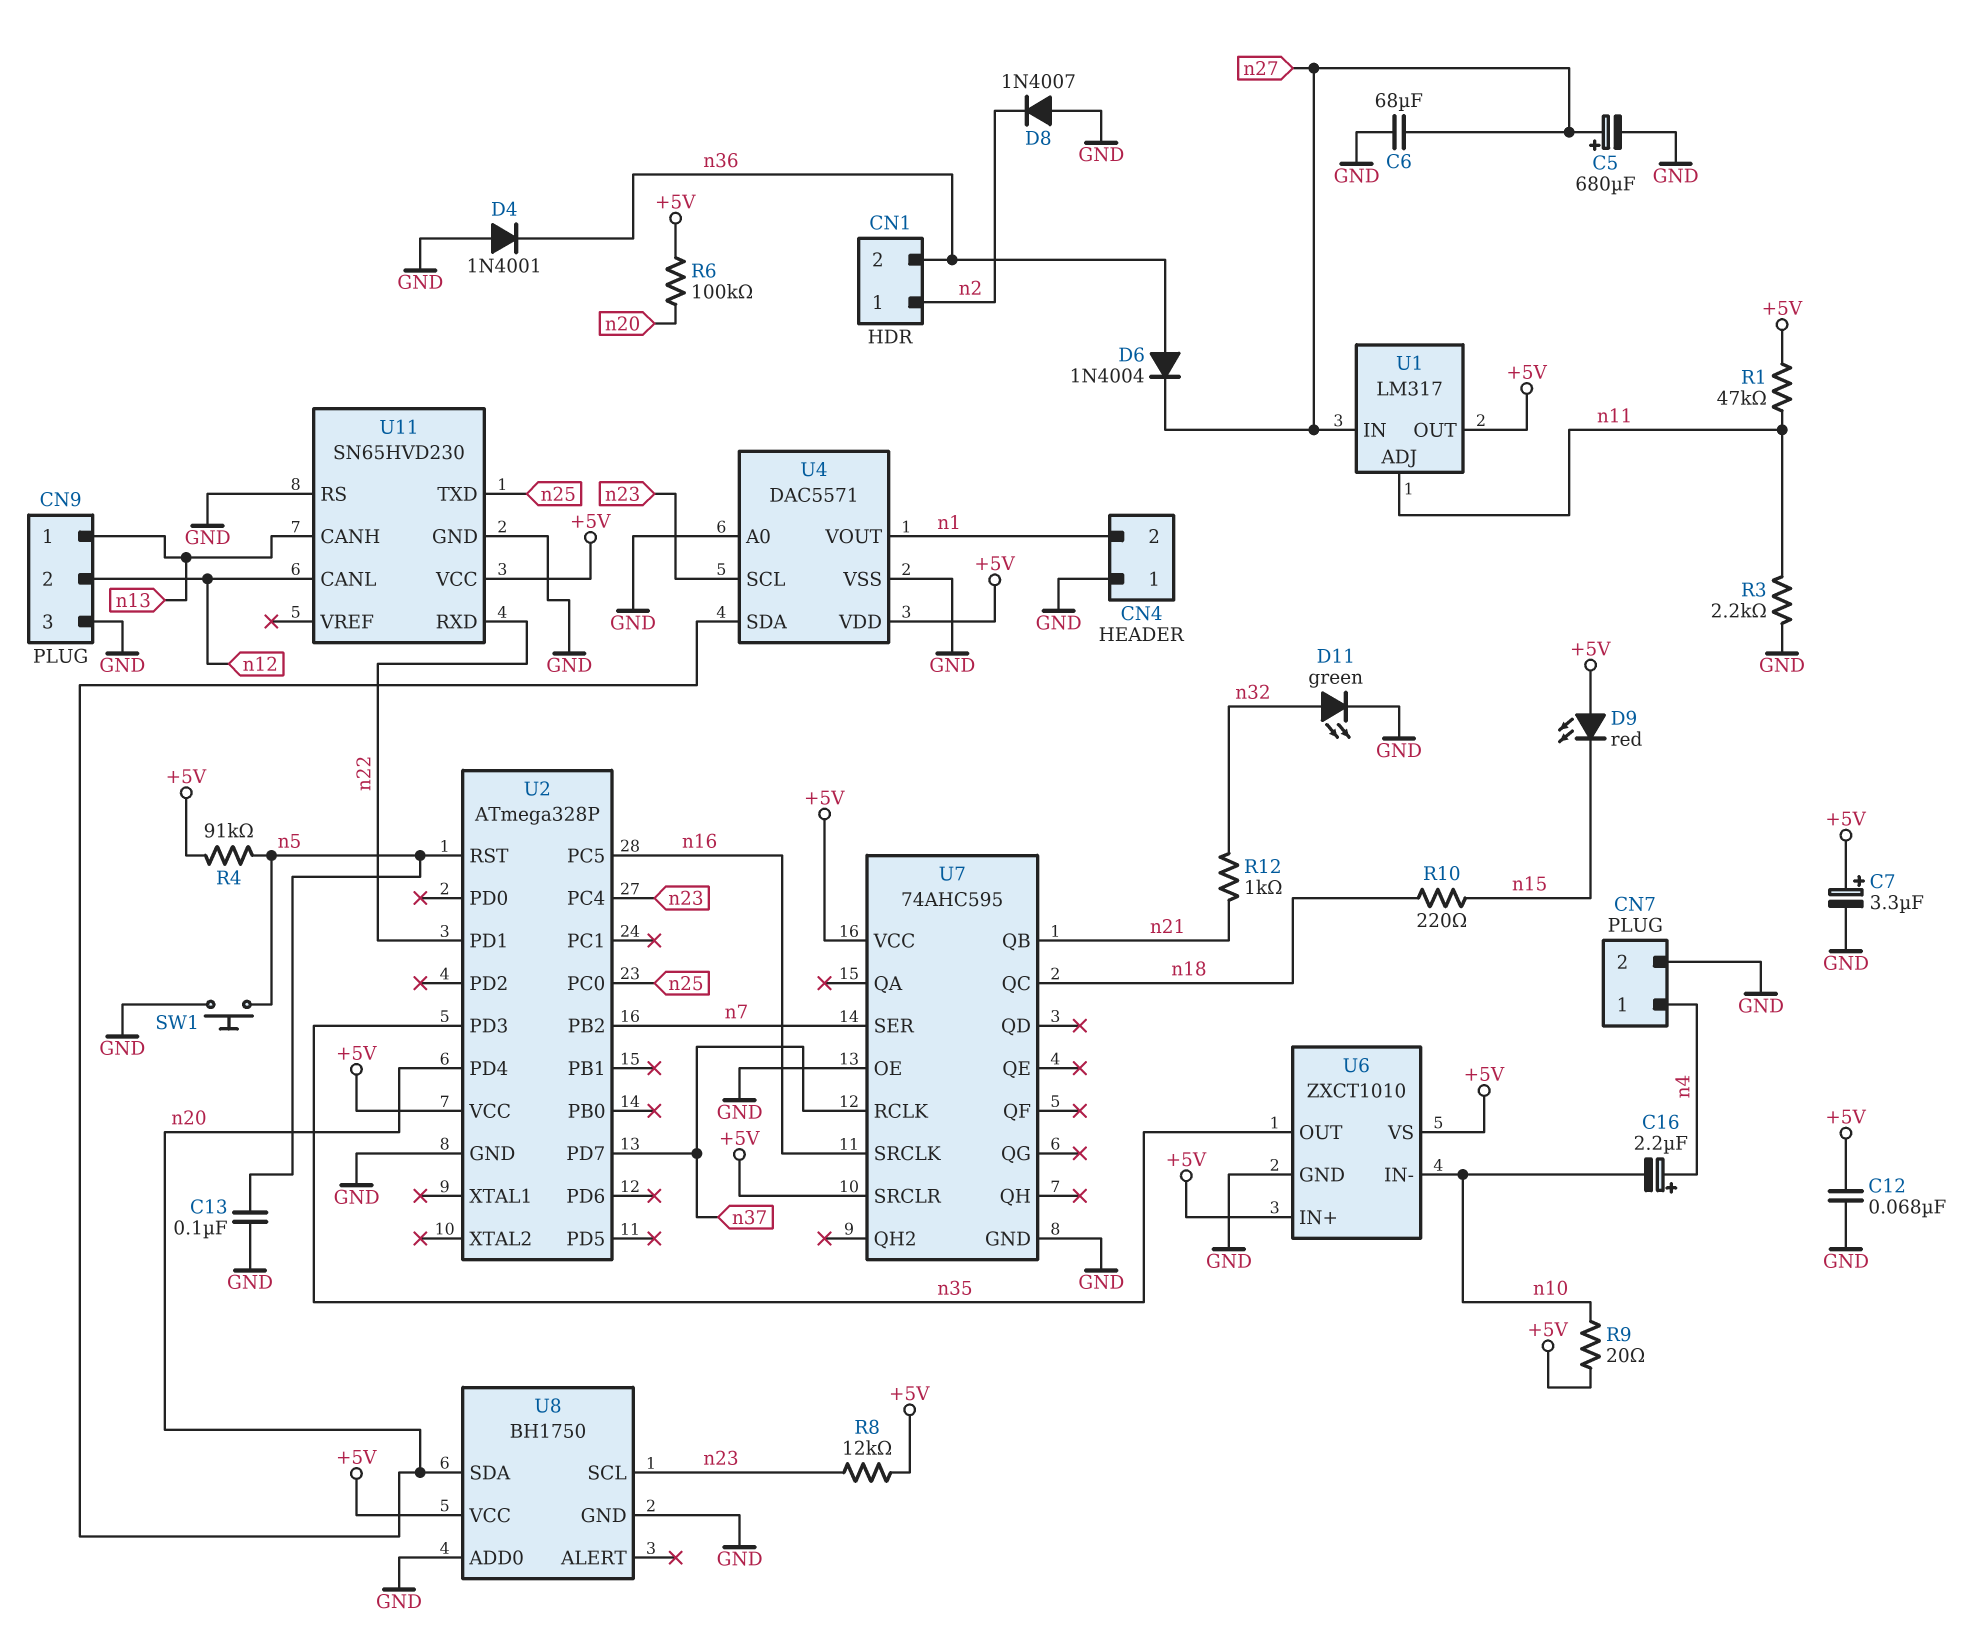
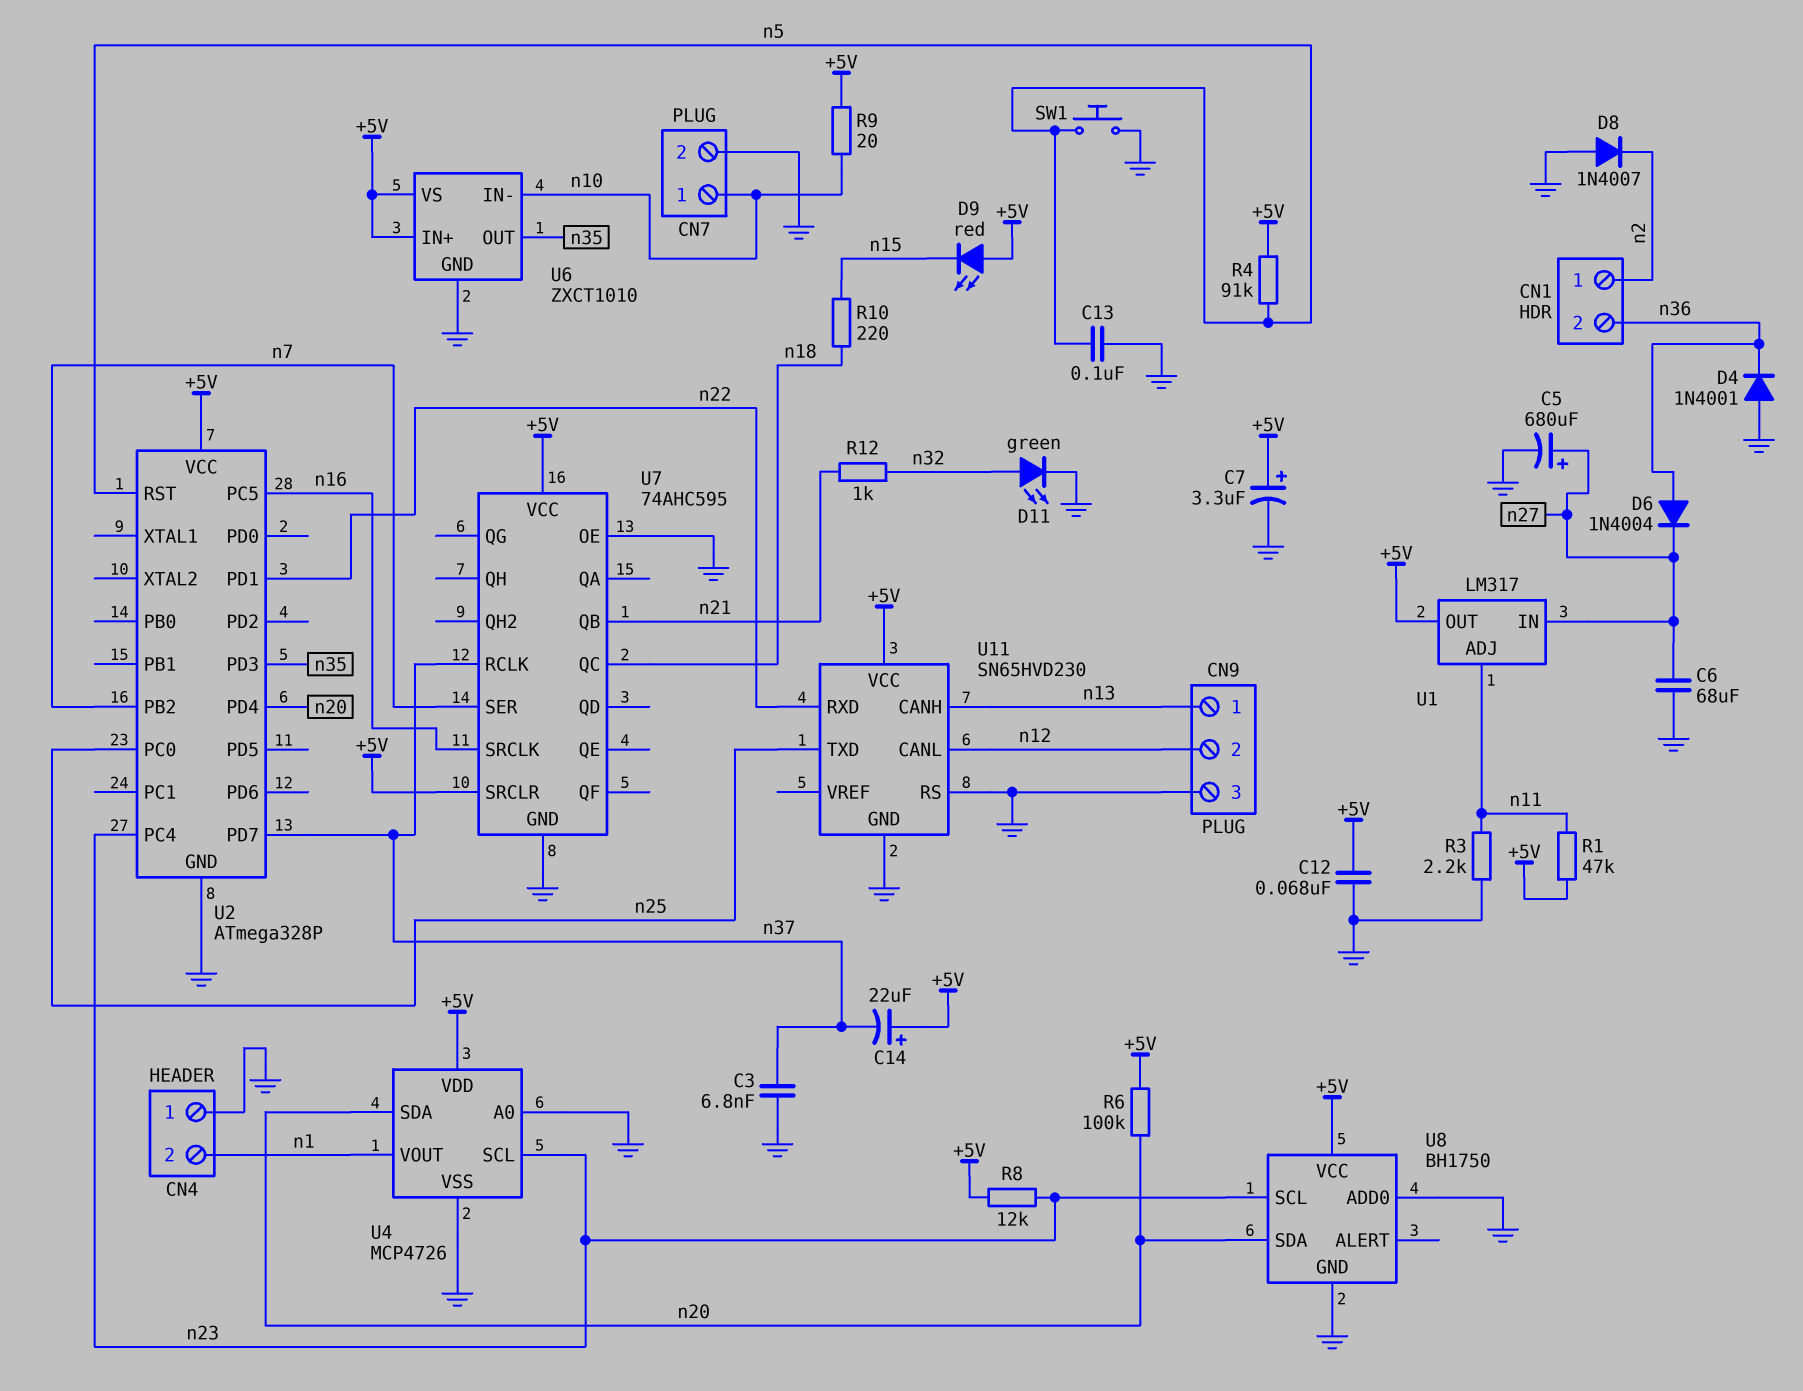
C3: none -> 6.8nF (GND, n37)
C14: none -> 22uF (plus +5V, minus n37)
C16: 2.2uF (plus n4, minus n10) -> none
CN7 pin 1: n4 -> n10
U4: DAC5571 -> MCP4726

